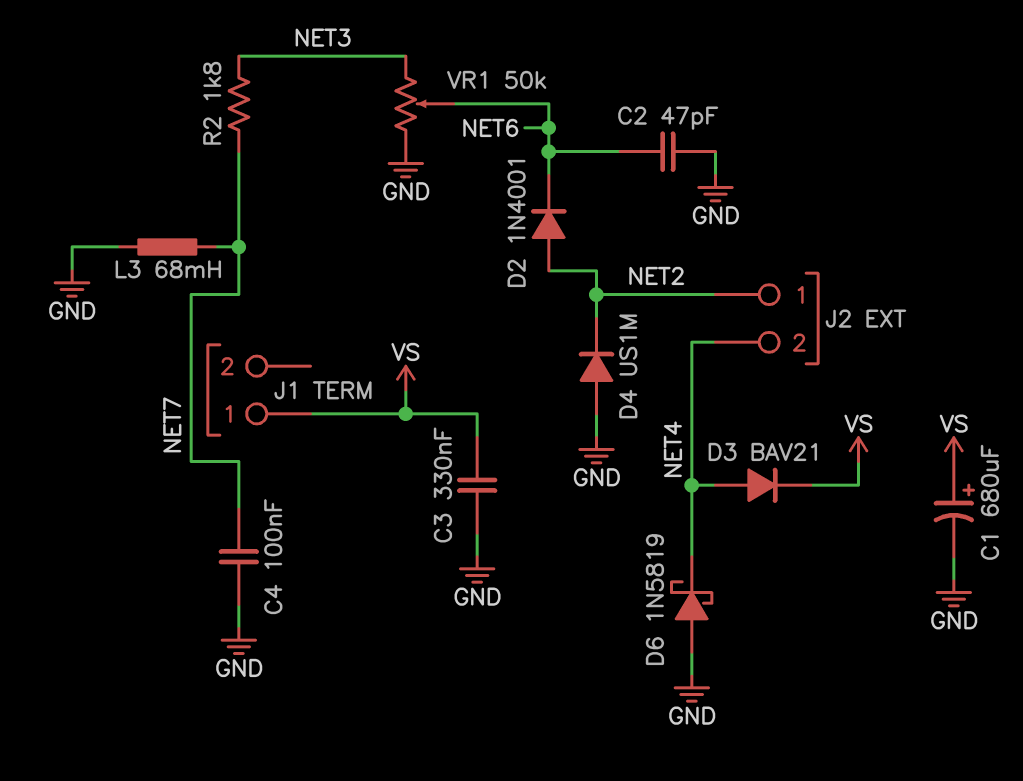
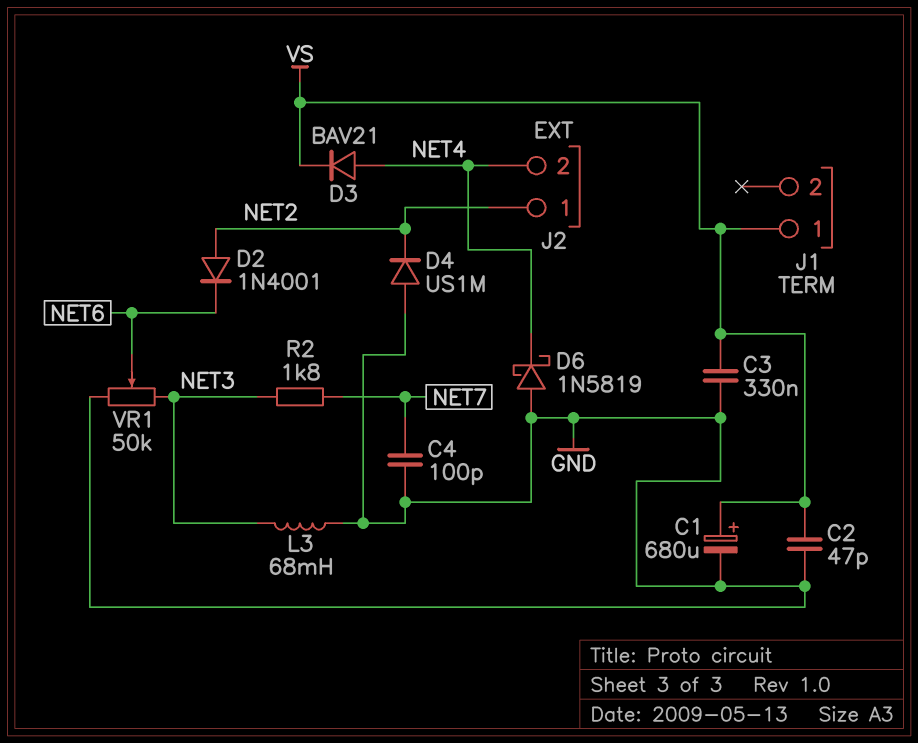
C2: 47pF (GND, NET6) -> 47pF (GND, VS)
C4: 100nF (GND, NET7) -> 100pF (GND, NET7)
L3: 68mH (GND, NET7) -> 68mH (GND, NET3)

